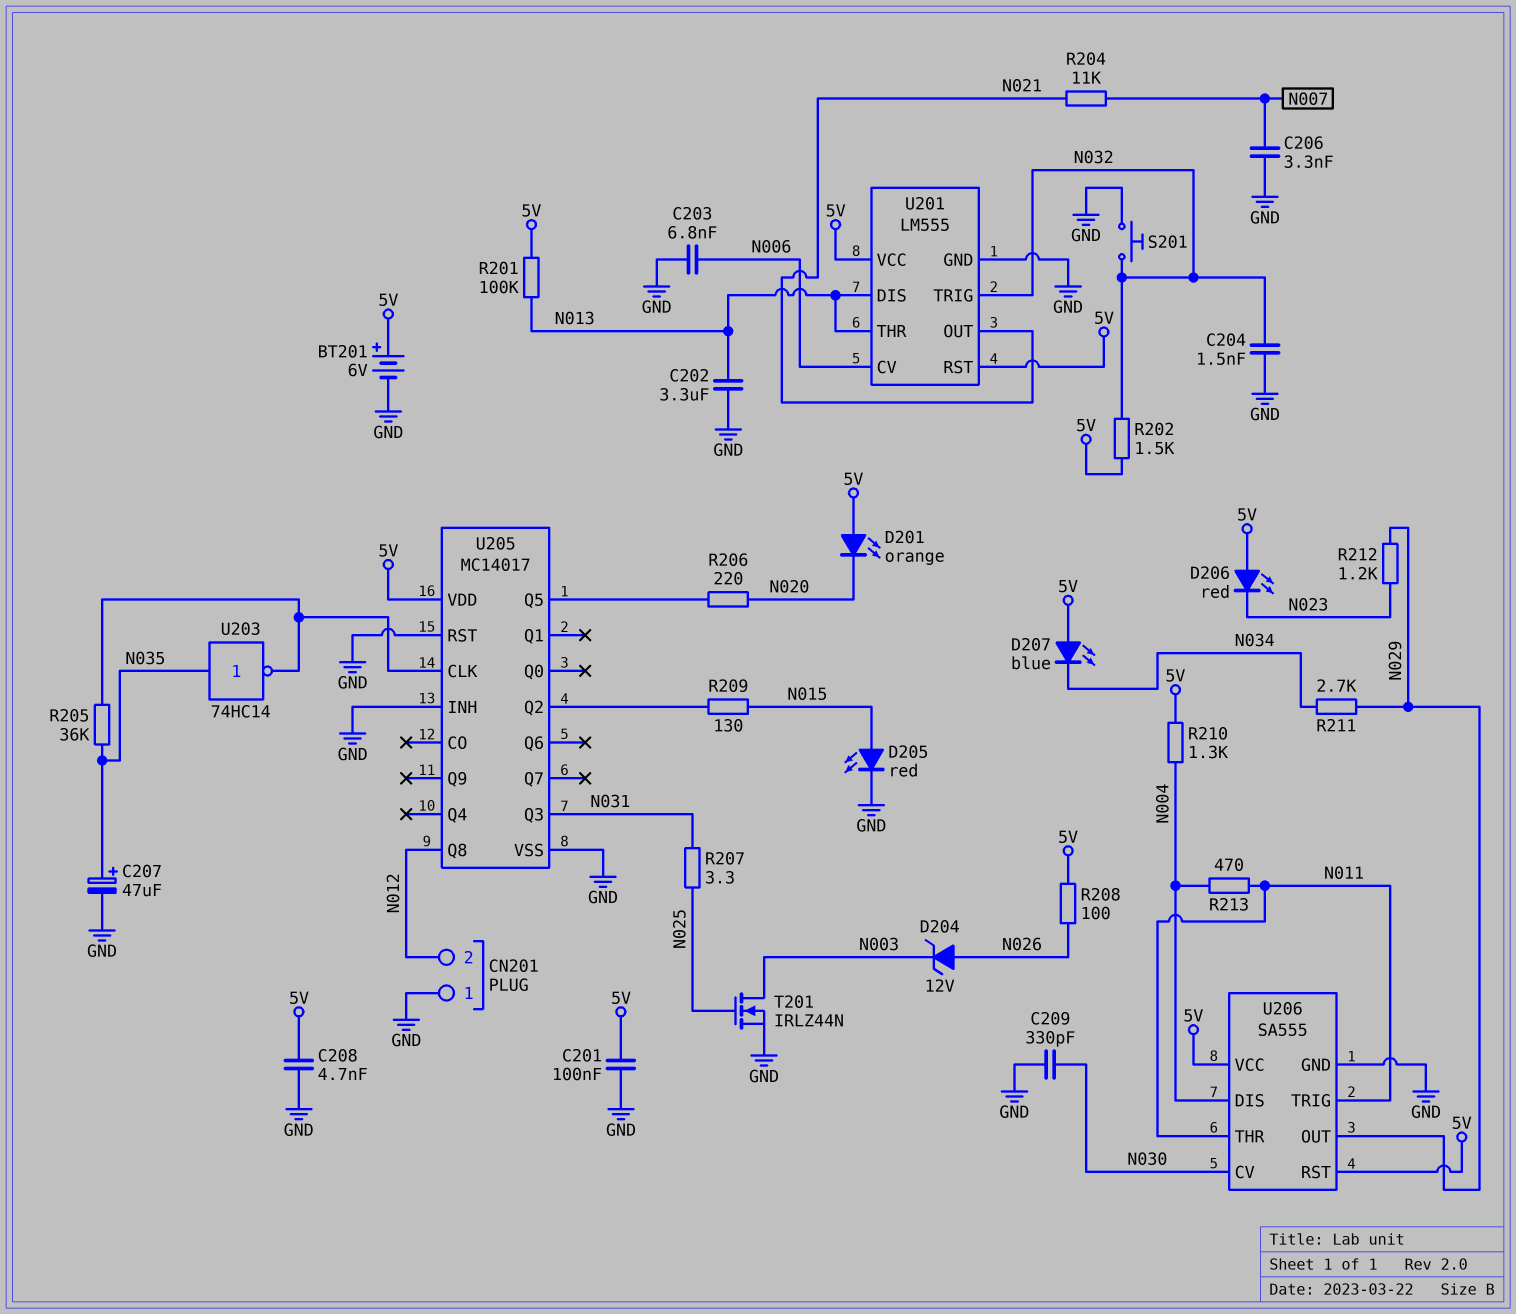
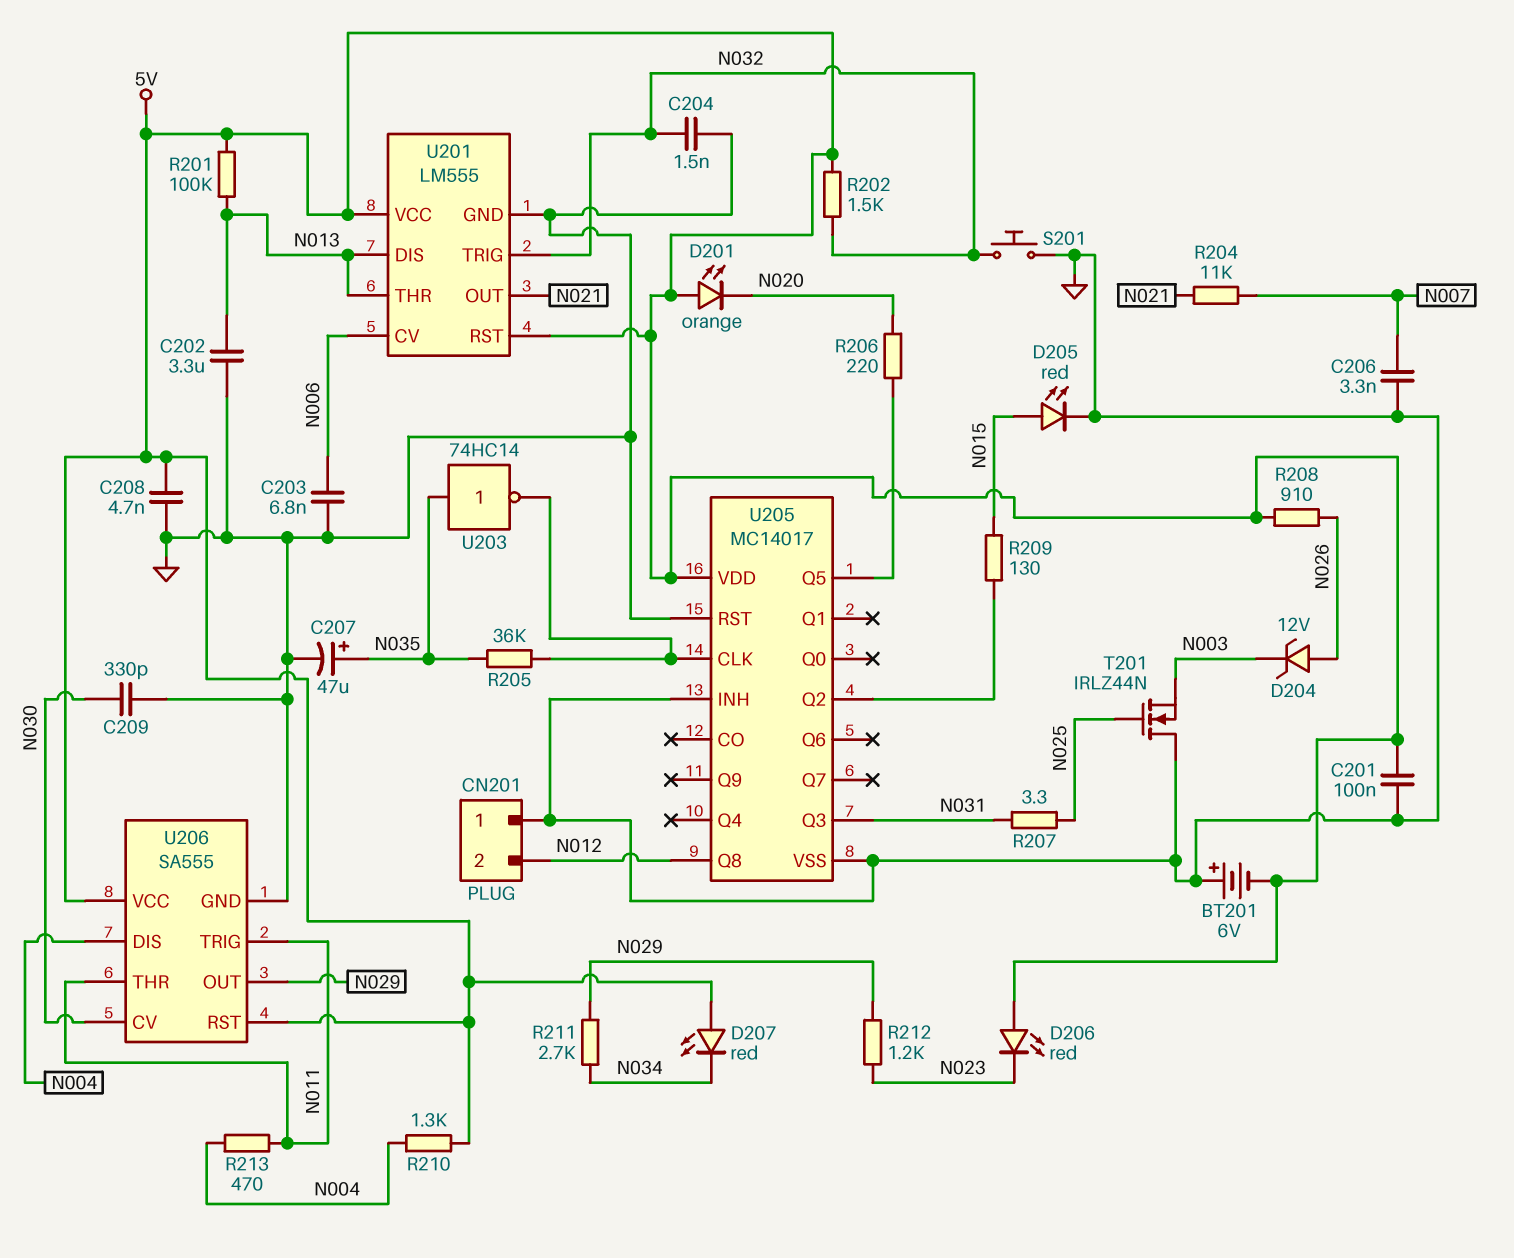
BT201: 6V (plus 5V, minus GND) -> 6V (plus GND, minus 5V)
D207: LED blue (A 5V, K N034) -> LED red (A 5V, K N034)
R208: 100 (5V, N026) -> 910 (5V, N026)
T201: NMOS IRLZ44N (G N025, D N003, S GND) -> NMOS IRLZ44N (G N025, D GND, S N003)

